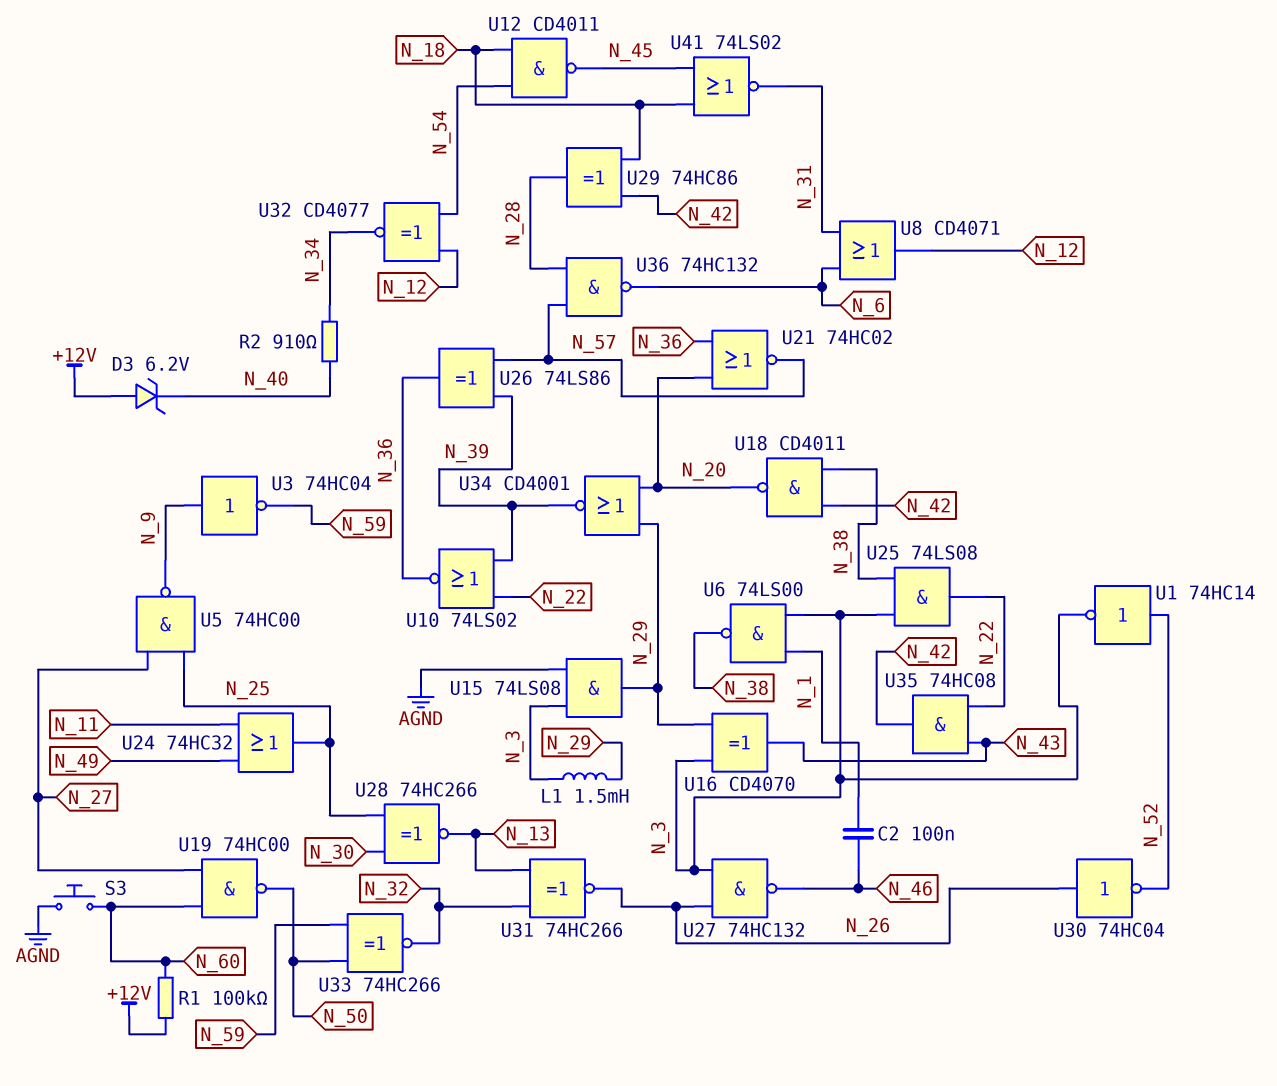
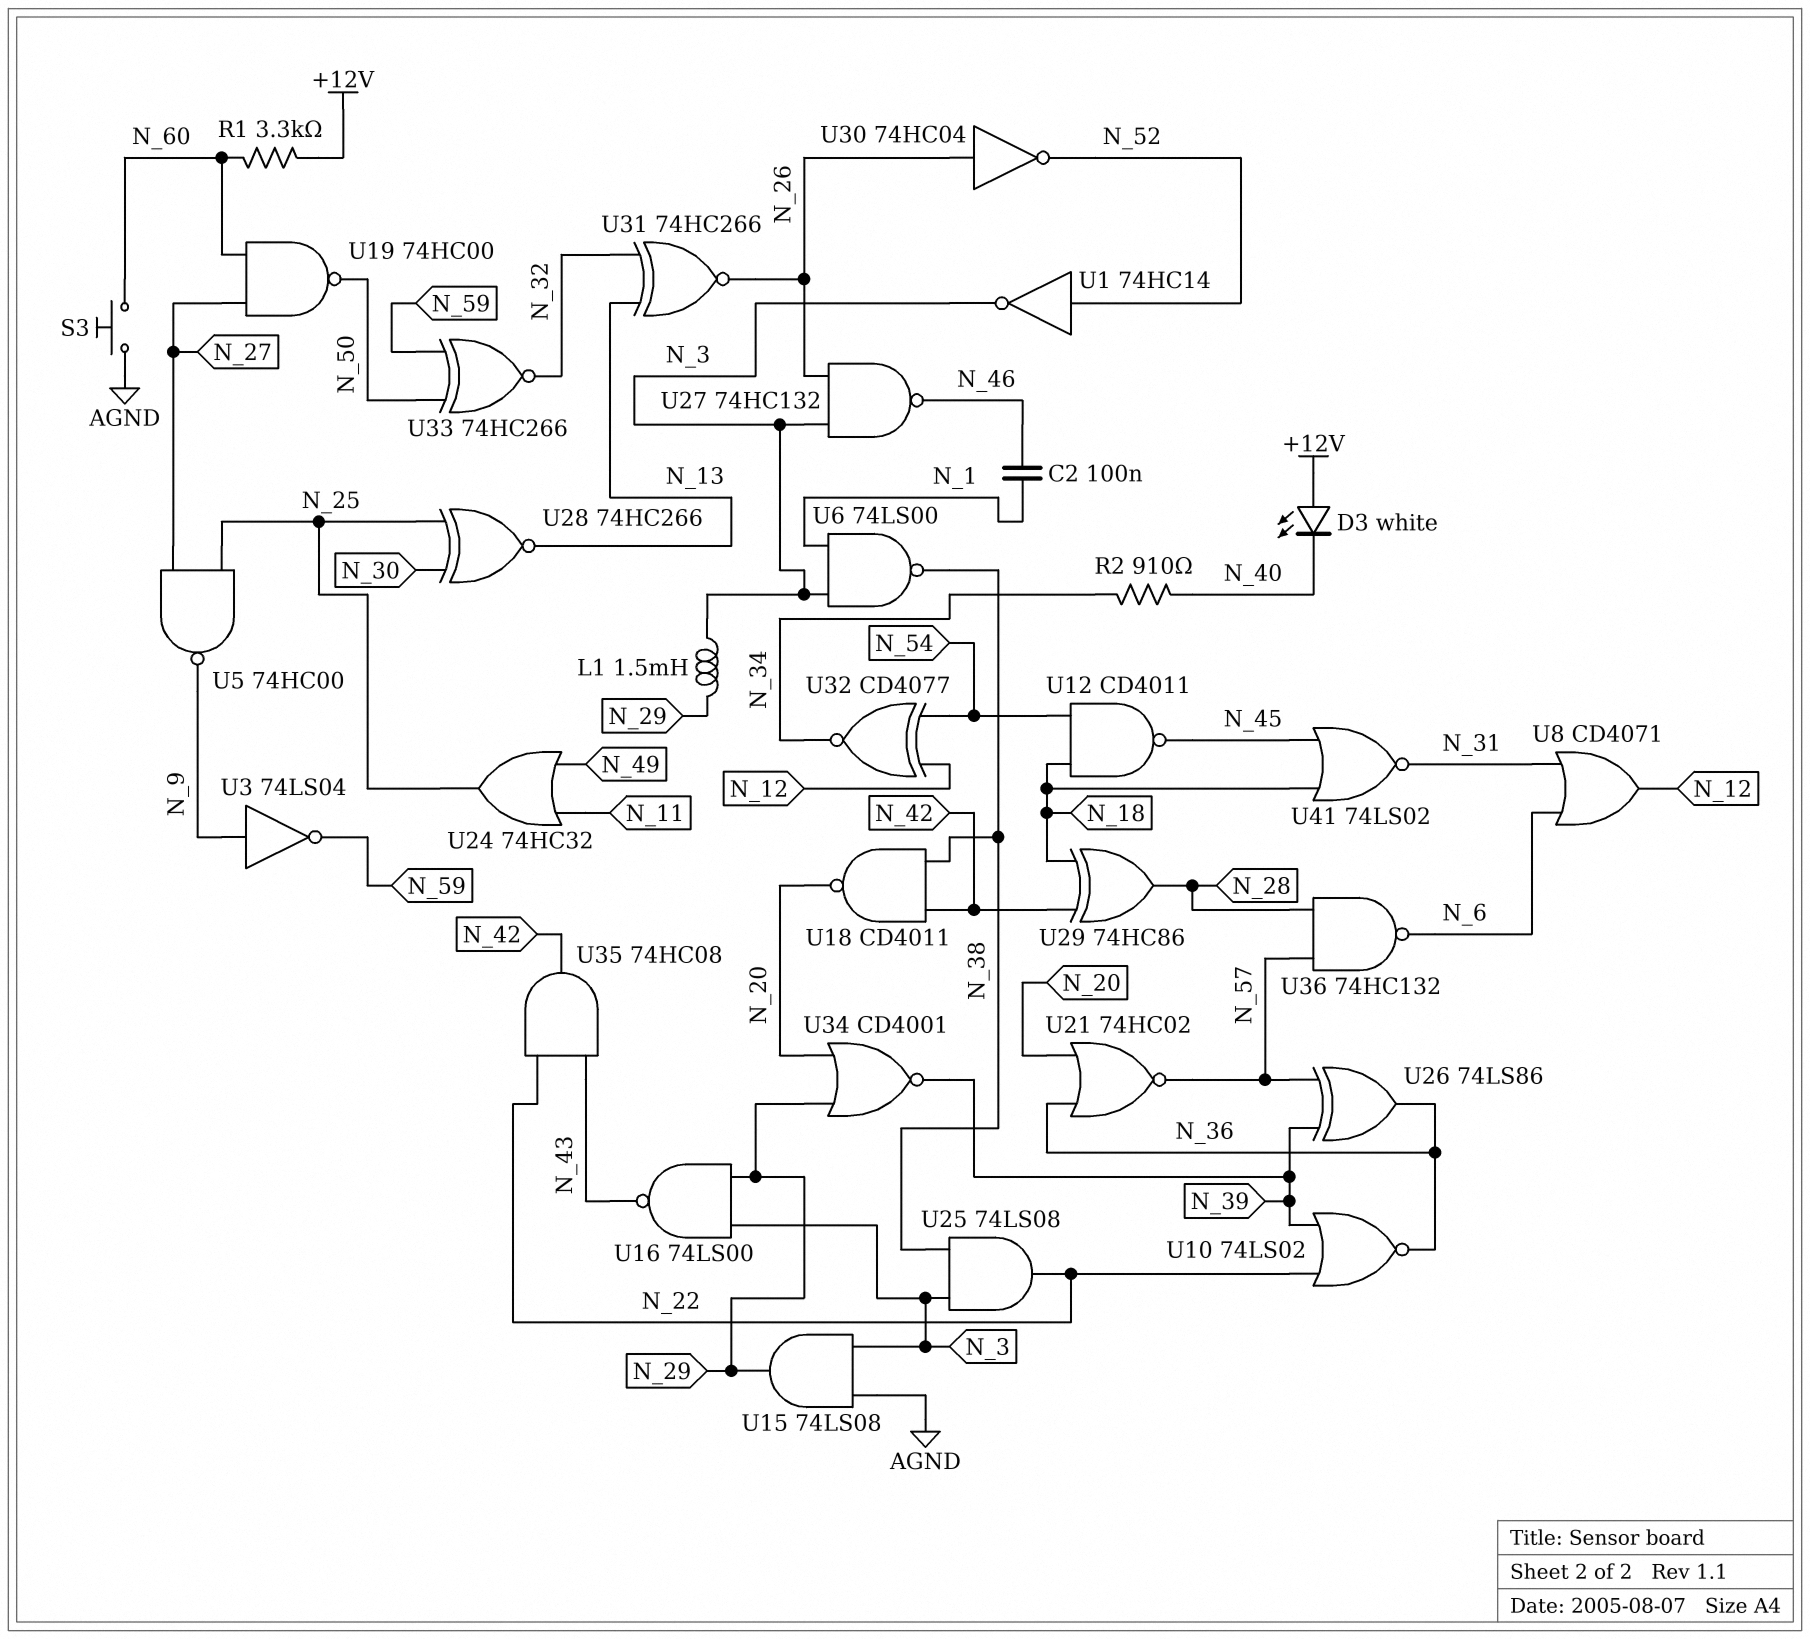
D3: zener 6.2V (A +12V, K N_40) -> LED white (A +12V, K N_40)
R1: 100k (+12V, N_60) -> 3.3k (+12V, N_60)
U3: NOT 74HC04 (in N_9, out N_59) -> NOT 74LS04 (in N_9, out N_59)
U16: XOR CD4070 (in N_3, in N_29, out N_43) -> NAND 74LS00 (in N_3, in N_29, out N_43)

